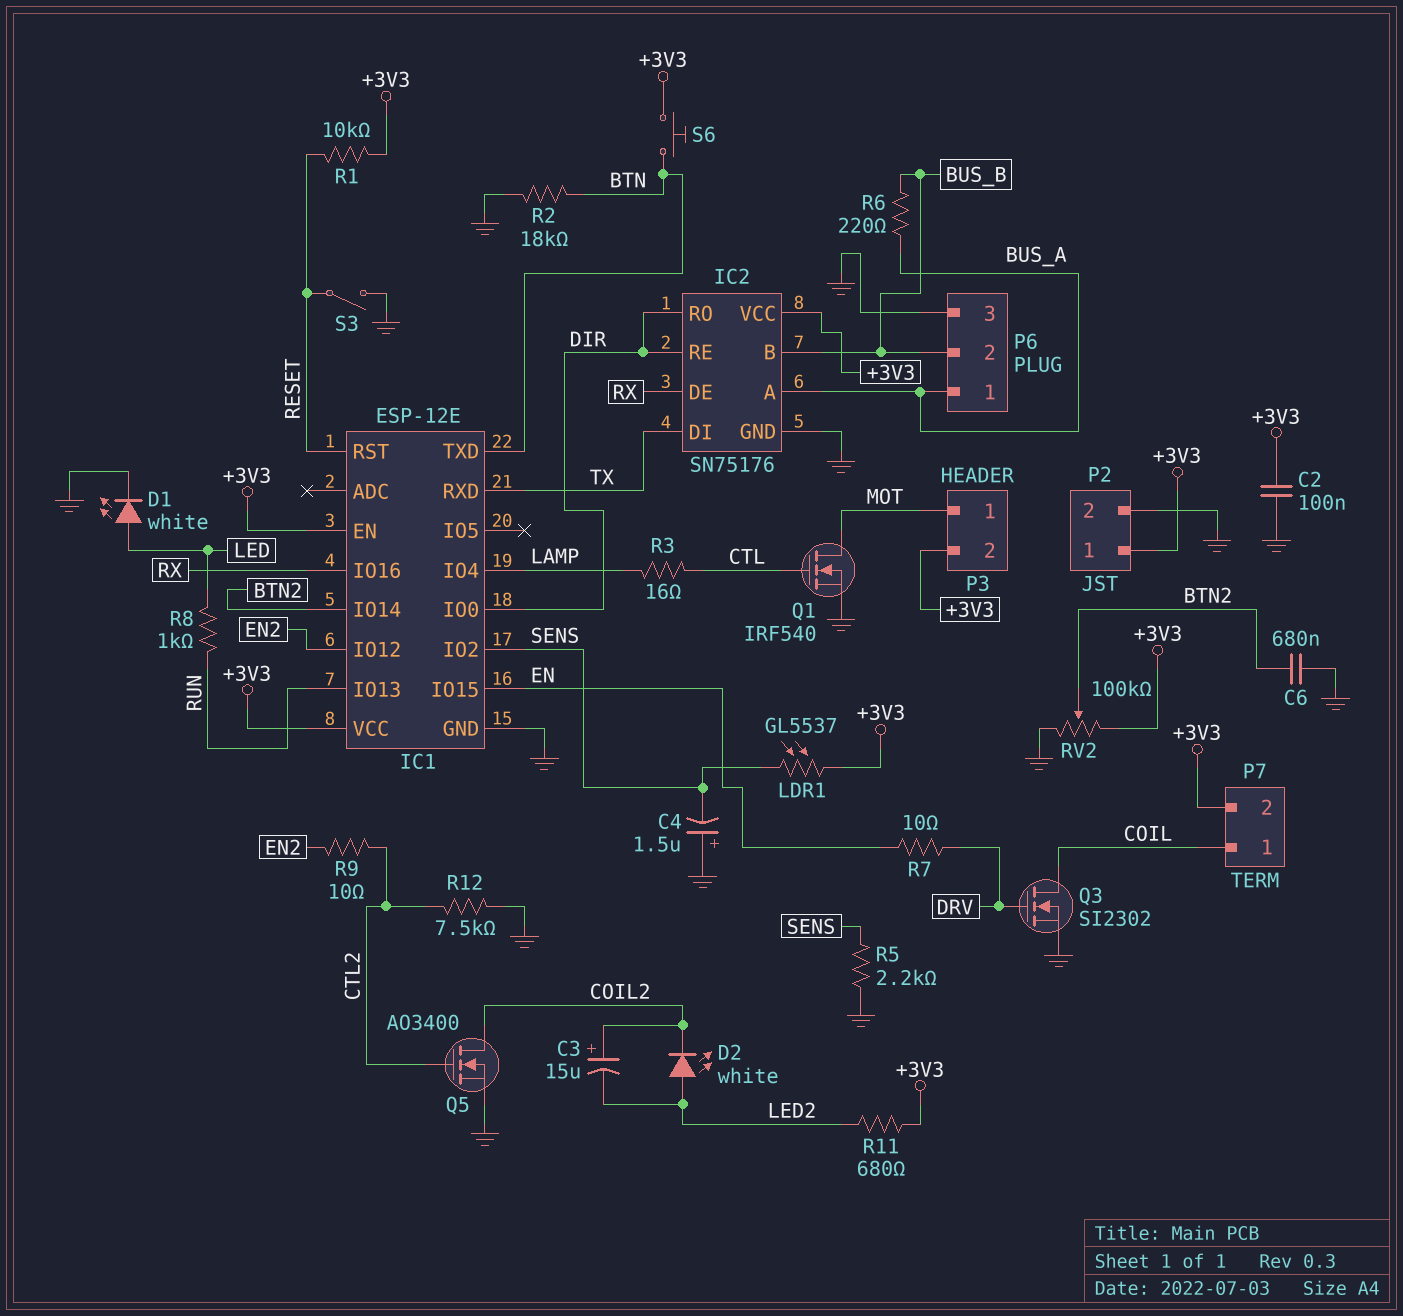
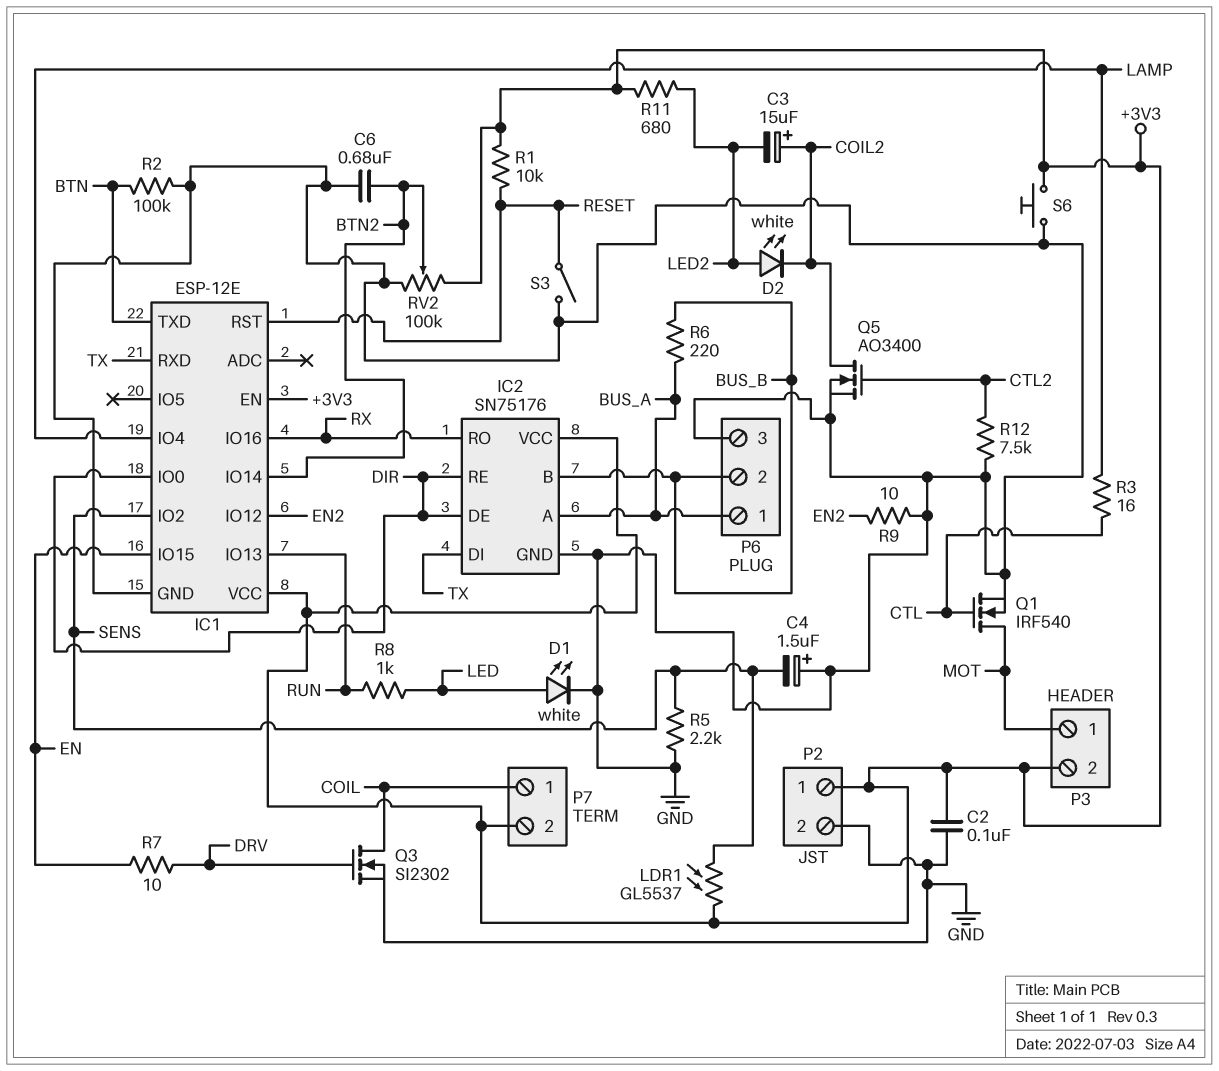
IC2 pin DE: RX -> DIR
IC2 pin RO: DIR -> RX
R2: 18k (BTN, GND) -> 100k (BTN, GND)
R9: 10 (CTL2, EN2) -> 10 (EN2, GND)
S6: button (+3V3, BTN) -> button (+3V3, GND)

